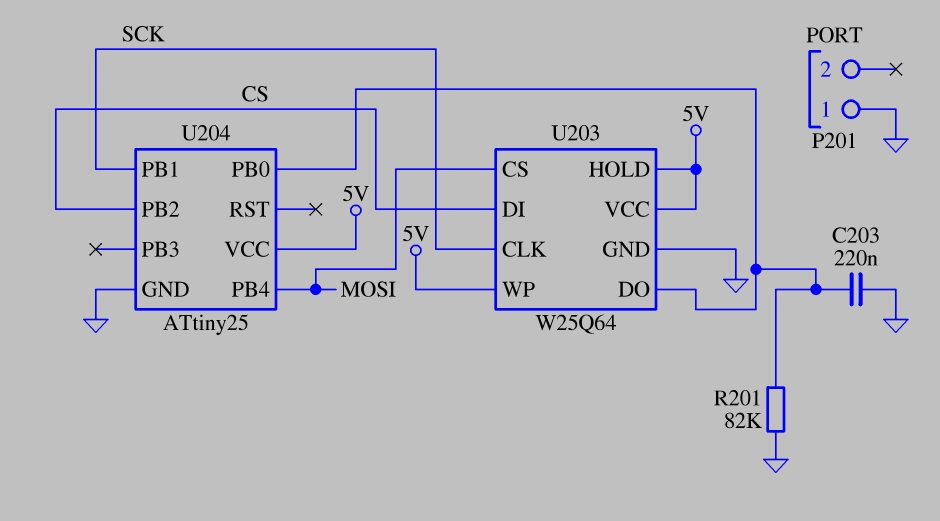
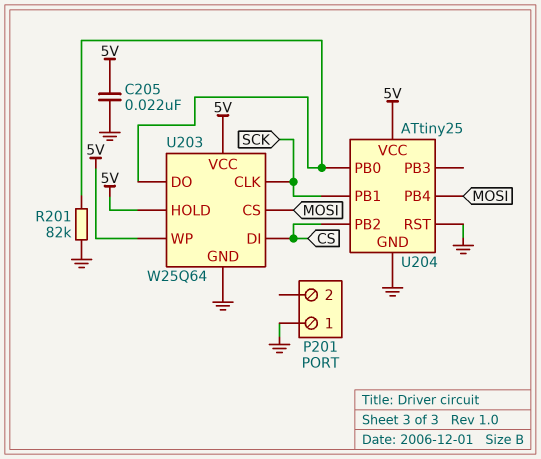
C203: 220nF (GND, U203/DO) -> none
C205: none -> 22nF (5V, GND)
U204 pin RST: none -> GND

